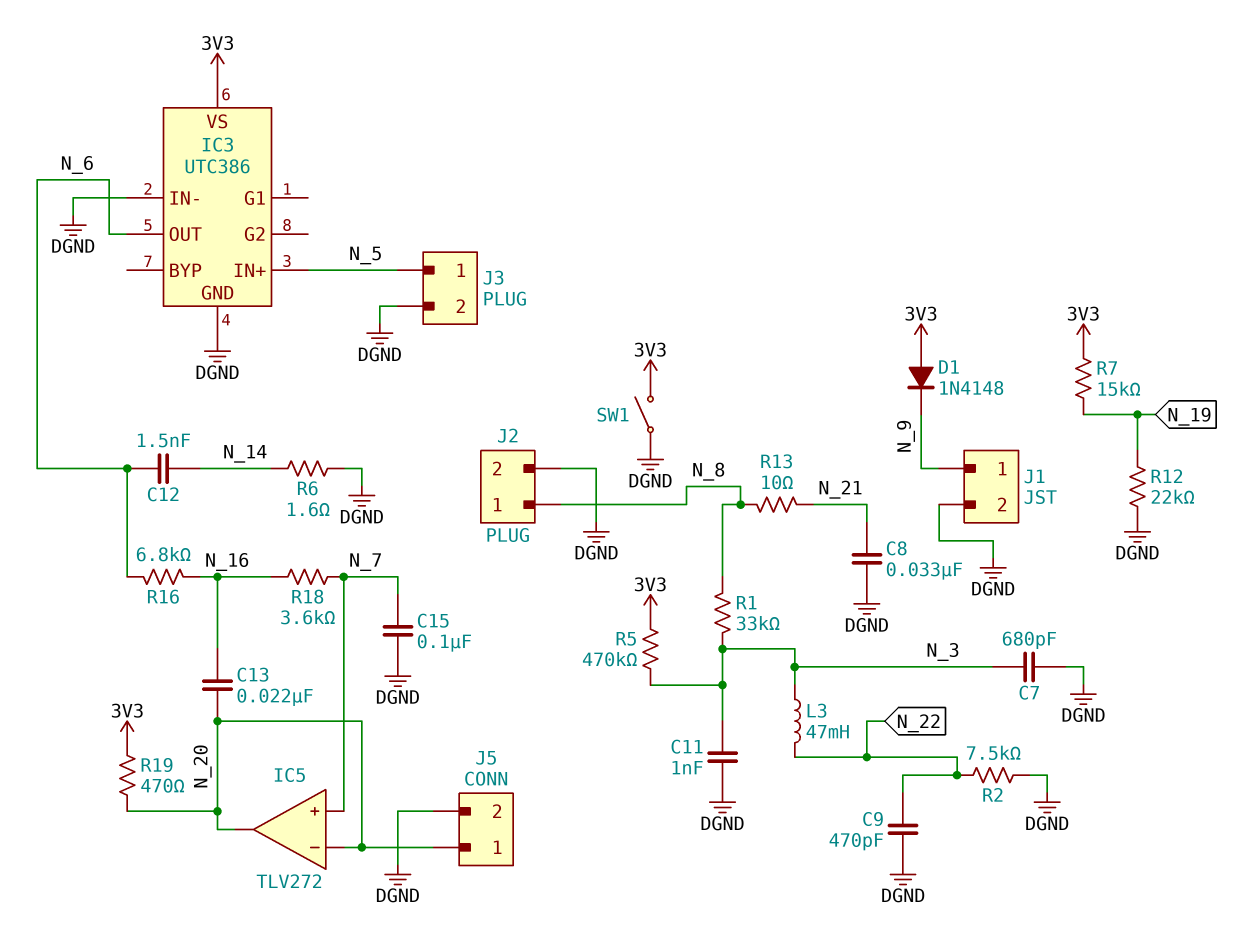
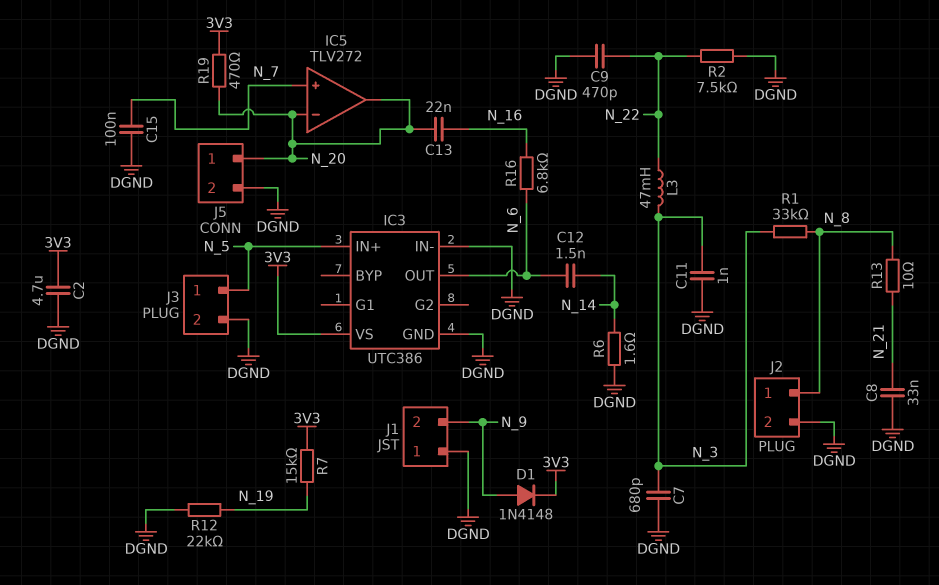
C2: none -> 4.7uF (3V3, DGND)
D1: diode 1N4148 (A 3V3, K N_9) -> diode 1N4148 (A N_9, K 3V3)
J1 pin 1: N_9 -> DGND
J1 pin 2: DGND -> N_9
R5: 470k (3V3, N_3) -> none
R18: 3.6k (N_7, N_16) -> none
SW1: switch (3V3, DGND) -> none

